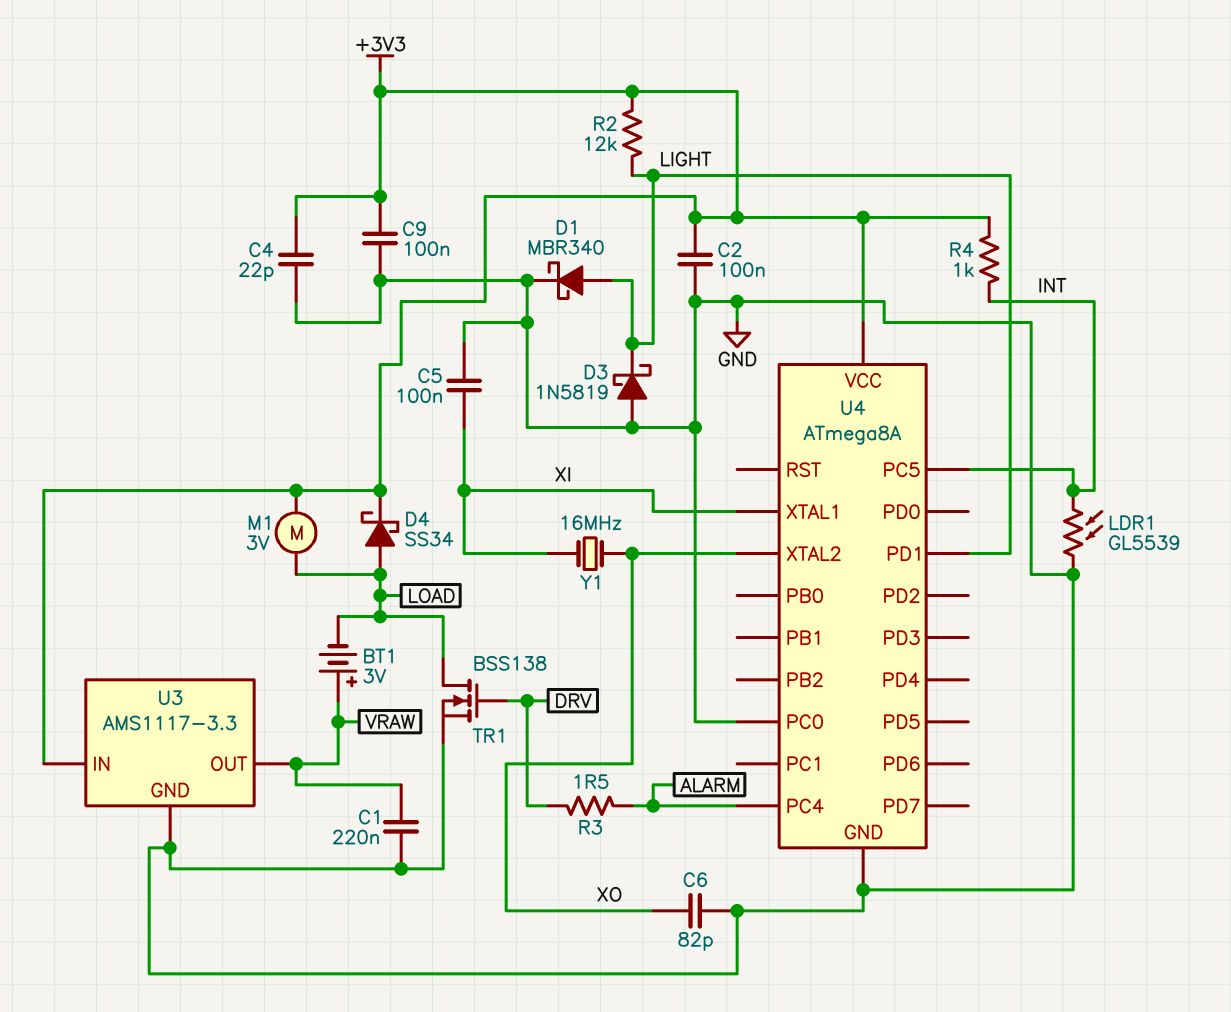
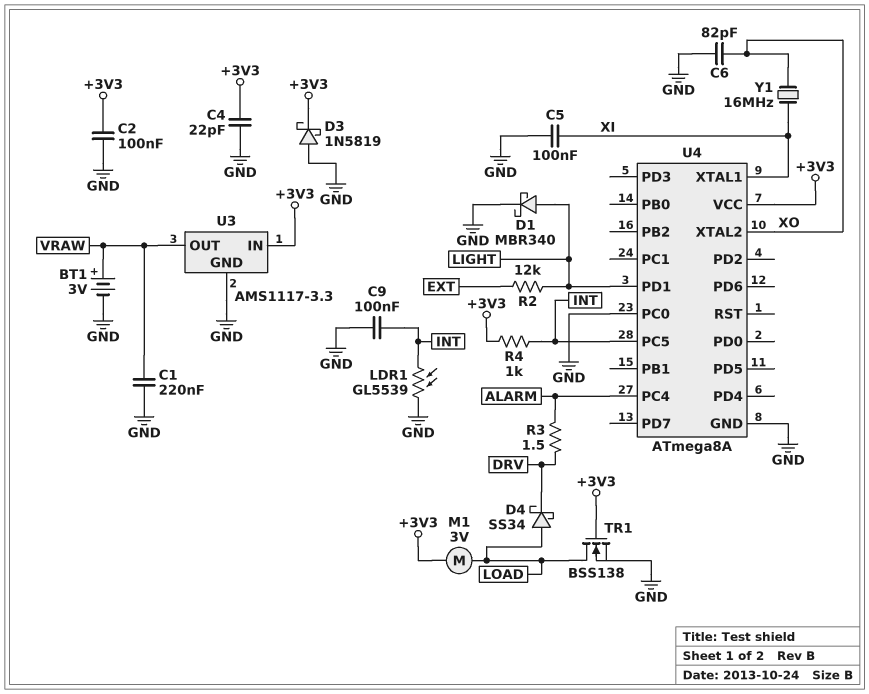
BT1: 3V (plus VRAW, minus LOAD) -> 3V (plus VRAW, minus GND)
C9: 100nF (+3V3, GND) -> 100nF (GND, INT)
D3: schottky 1N5819 (A GND, K LIGHT) -> schottky 1N5819 (A GND, K +3V3)
D4: schottky SS34 (A LOAD, K +3V3) -> schottky SS34 (A LOAD, K DRV)
R2: 12k (+3V3, LIGHT) -> 12k (EXT, LIGHT)
TR1: NMOS BSS138 (G DRV, D LOAD, S GND) -> NMOS BSS138 (G +3V3, D LOAD, S GND)

